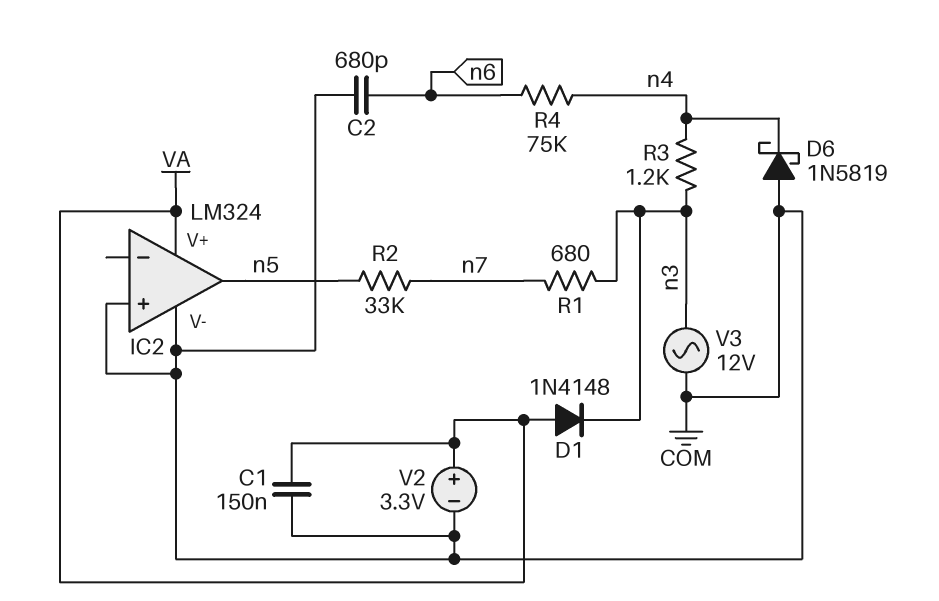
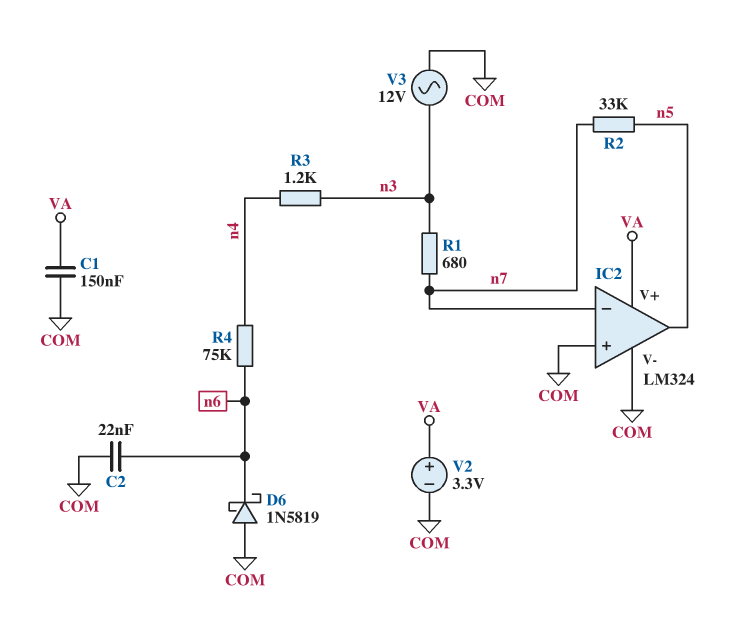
C2: 680pF (COM, n6) -> 22nF (COM, n6)
D1: diode 1N4148 (A VA, K n3) -> none
D6: schottky 1N5819 (A COM, K n4) -> schottky 1N5819 (A COM, K n6)
IC2 pin in-: none -> n7

